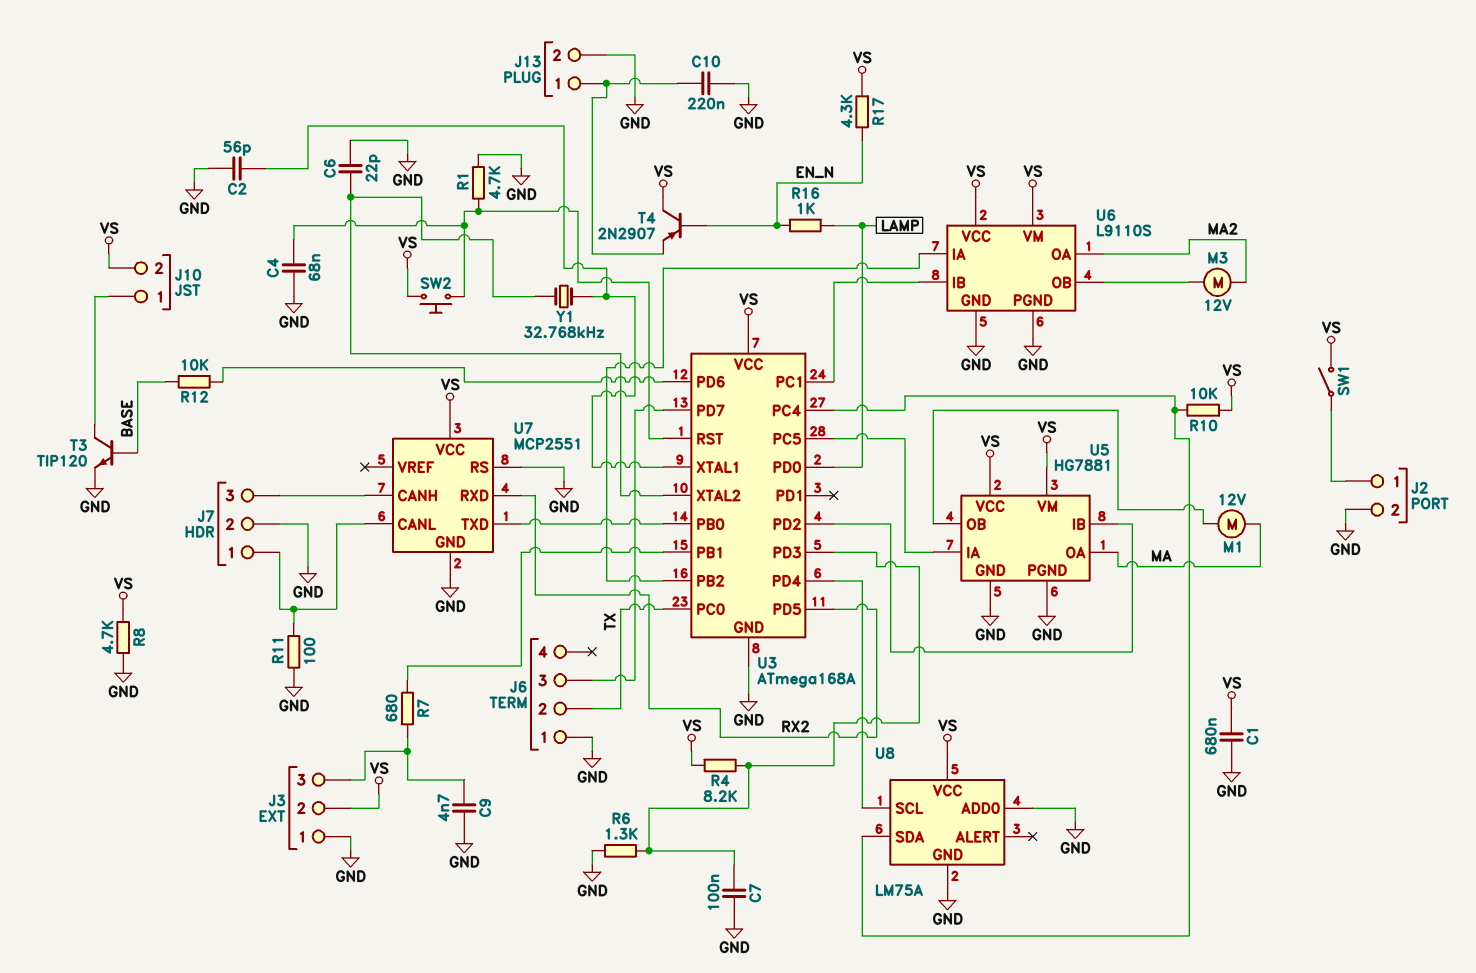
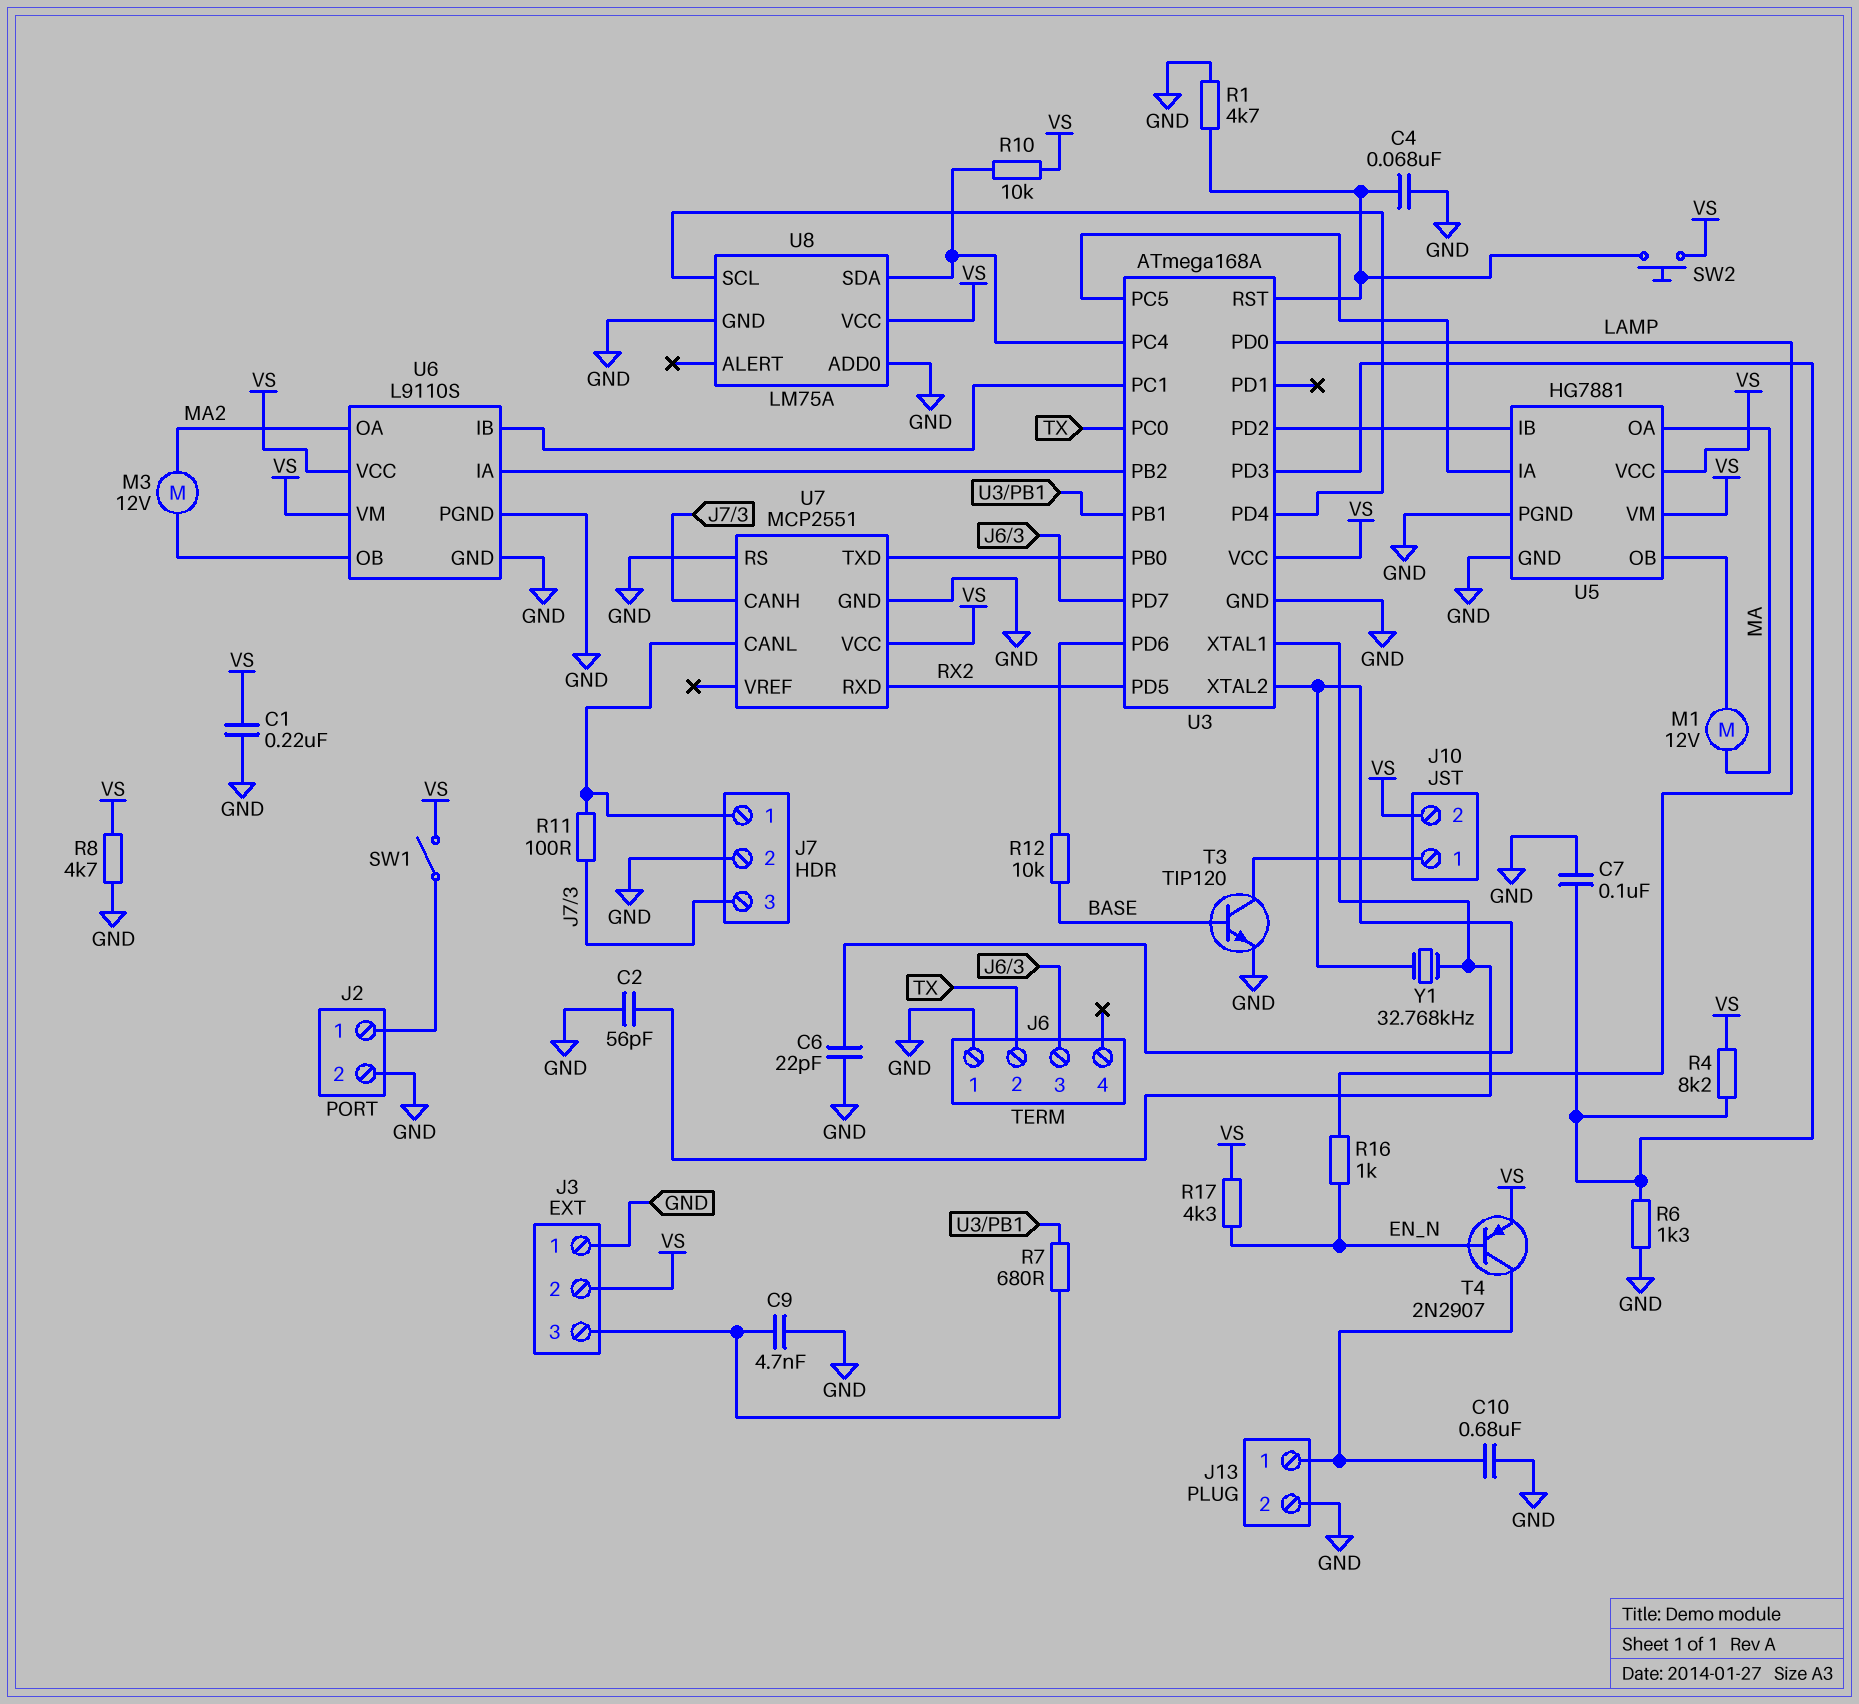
C1: 680nF (GND, VS) -> 220nF (GND, VS)
C10: 220nF (GND, J13/1) -> 680nF (GND, J13/1)
R11: 100 (GND, J7/1) -> 100 (J7/1, J7/3)
T4: PNP 2N2907 (B EN_N, C VS, E J13/1) -> PNP 2N2907 (B EN_N, C J13/1, E VS)

